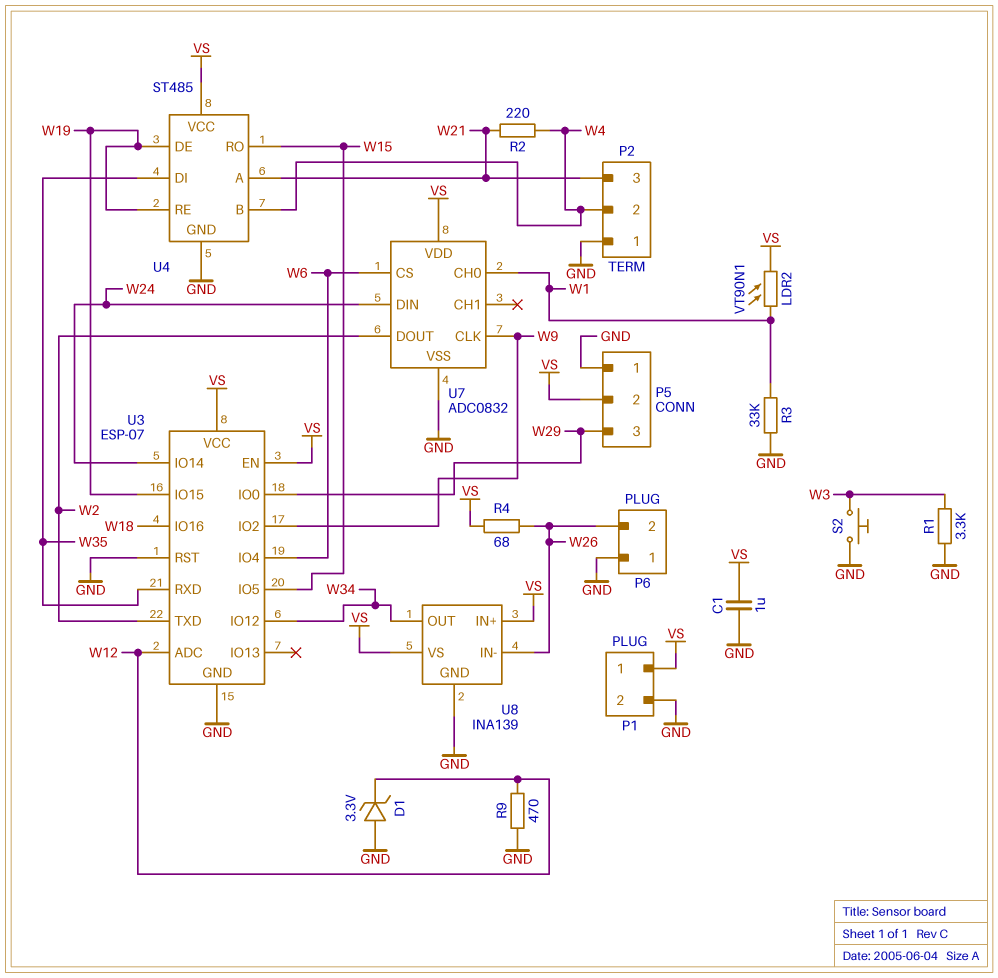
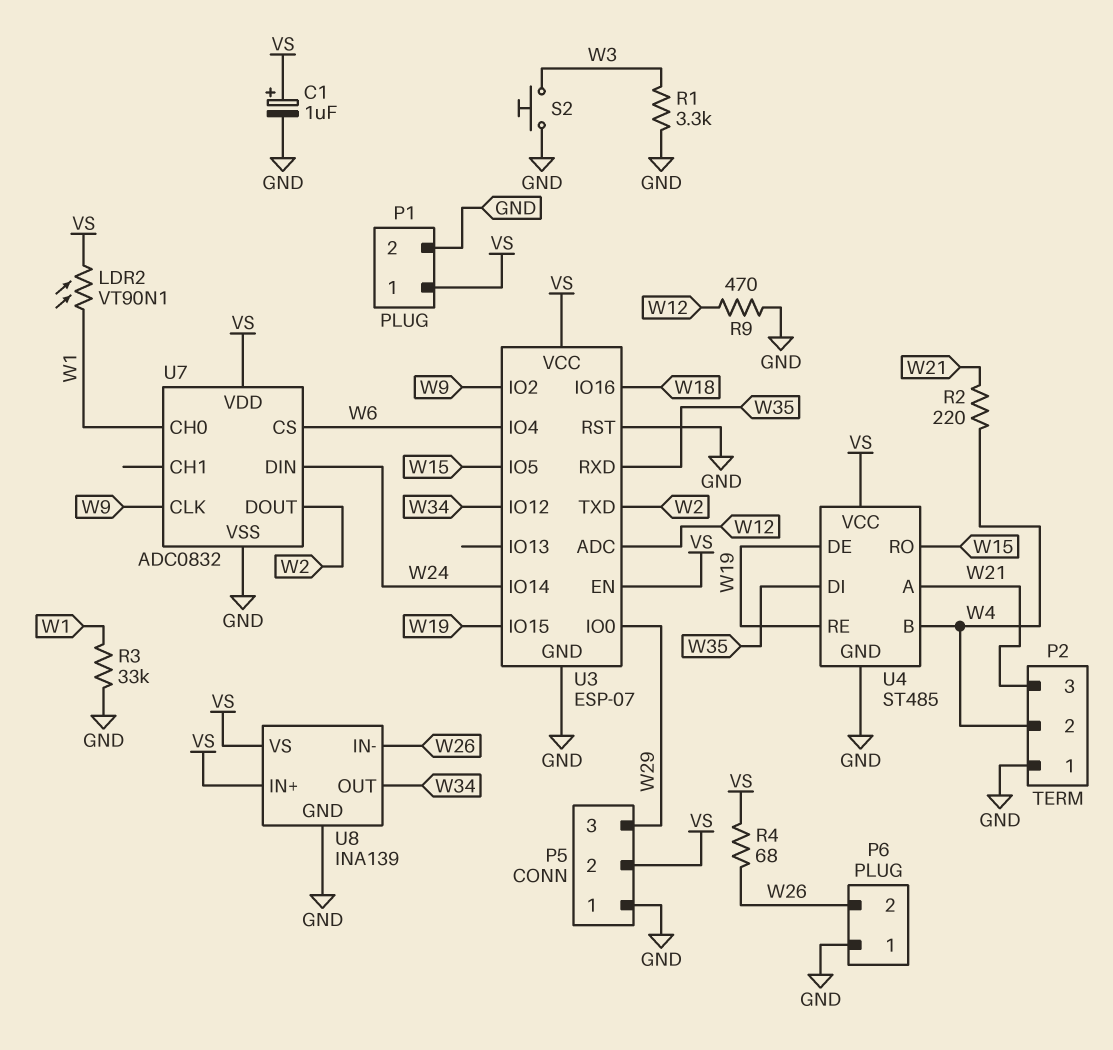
C1: 1uF (GND, VS) -> 1uF (plus VS, minus GND)
D1: zener 3.3V (A GND, K W12) -> none

